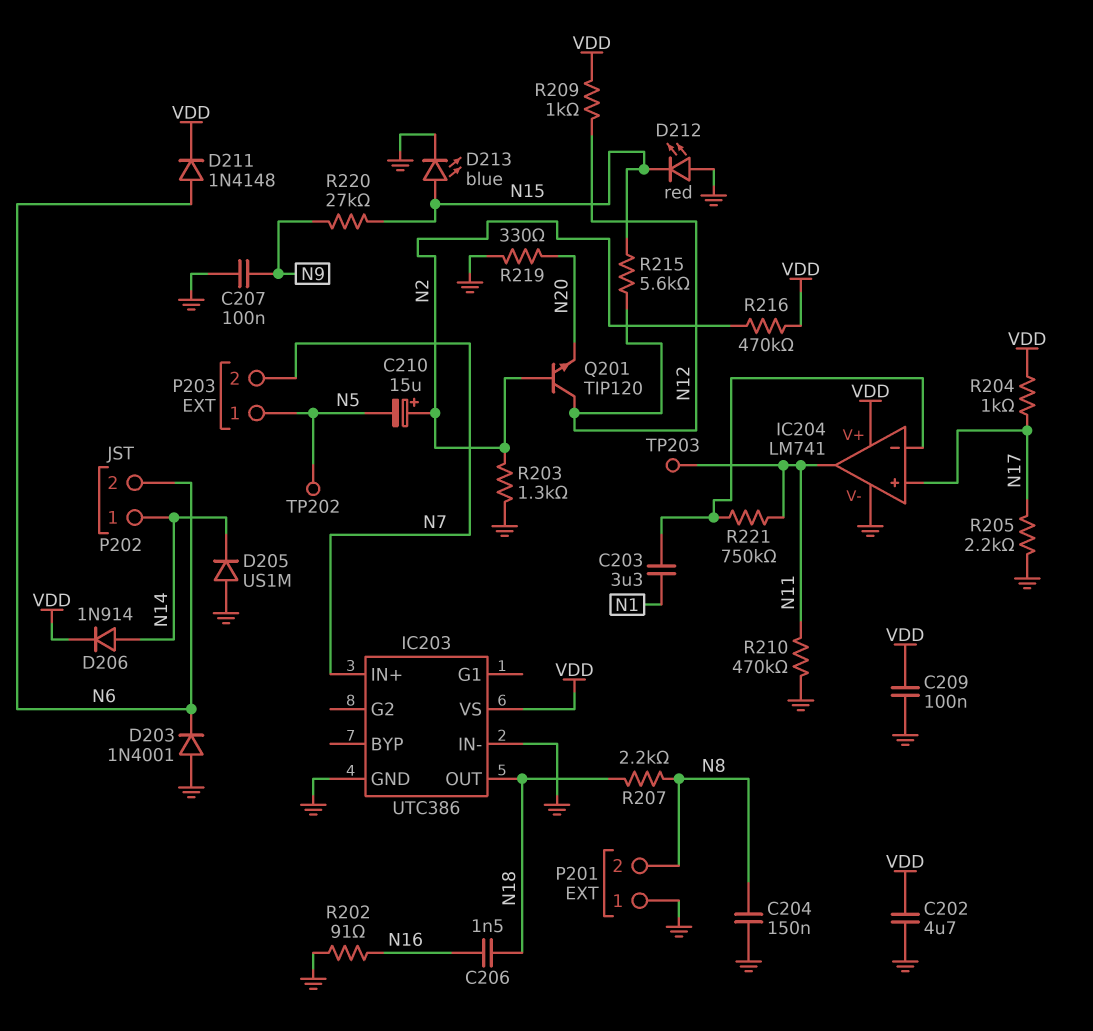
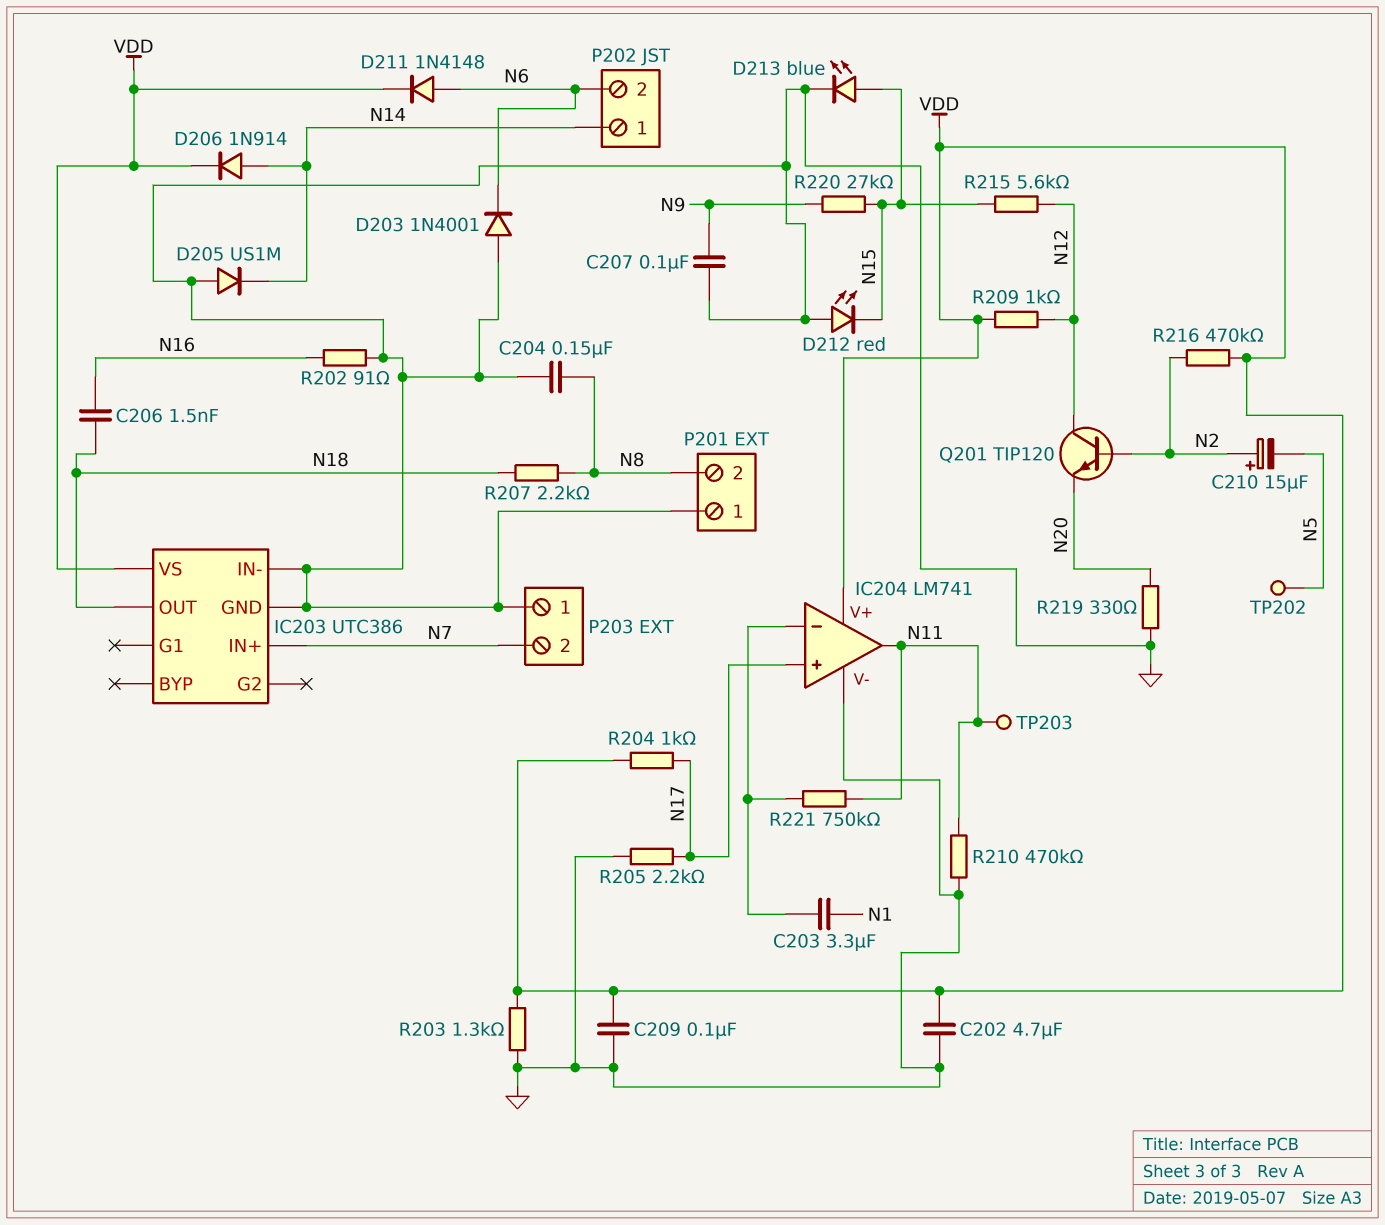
P203 pin 1: N5 -> GND
R203: 1.3k (GND, N2) -> 1.3k (GND, VDD)

